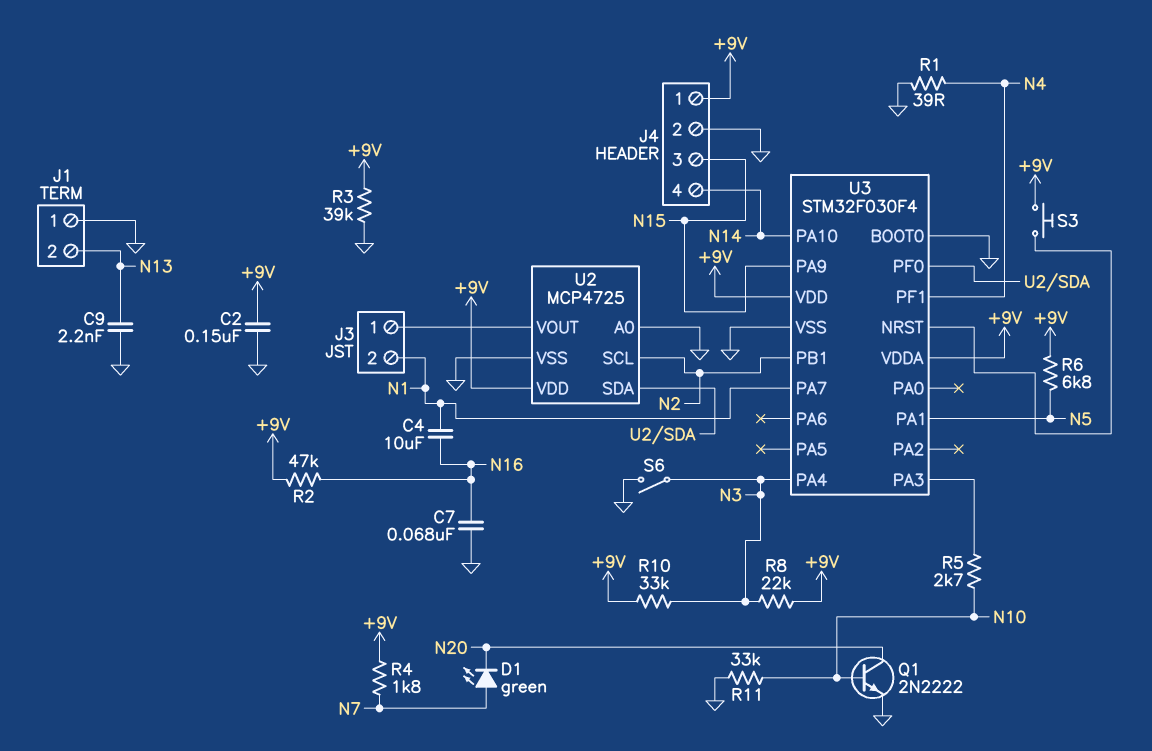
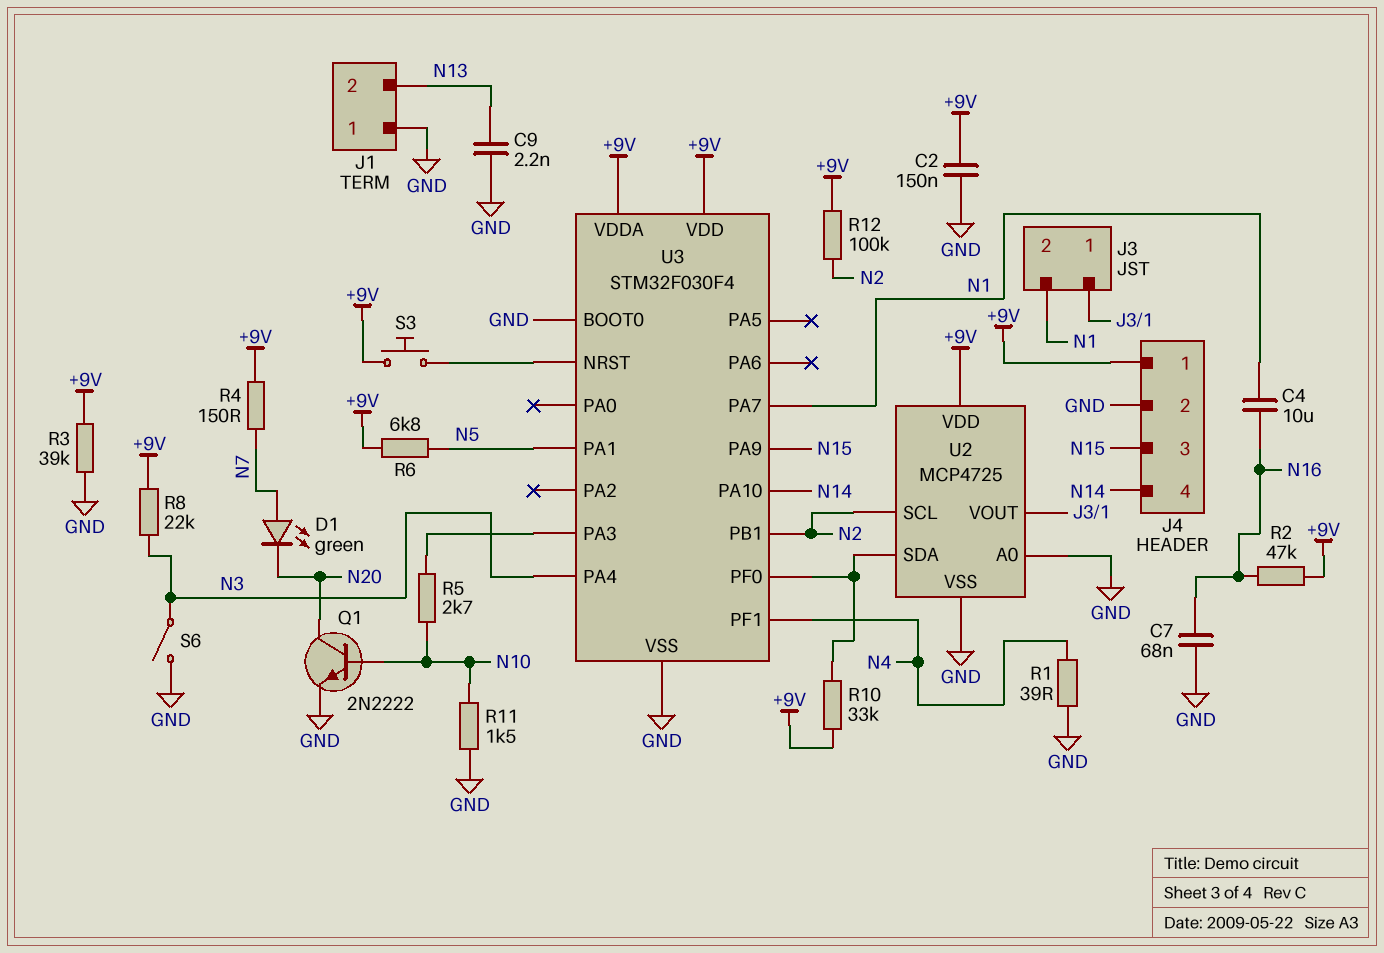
R4: 1.8k (+9V, N7) -> 150 (+9V, N7)
R10: 33k (+9V, N3) -> 33k (+9V, U2/SDA)
R11: 33k (GND, N10) -> 1.5k (GND, N10)
R12: none -> 100k (+9V, N2)

